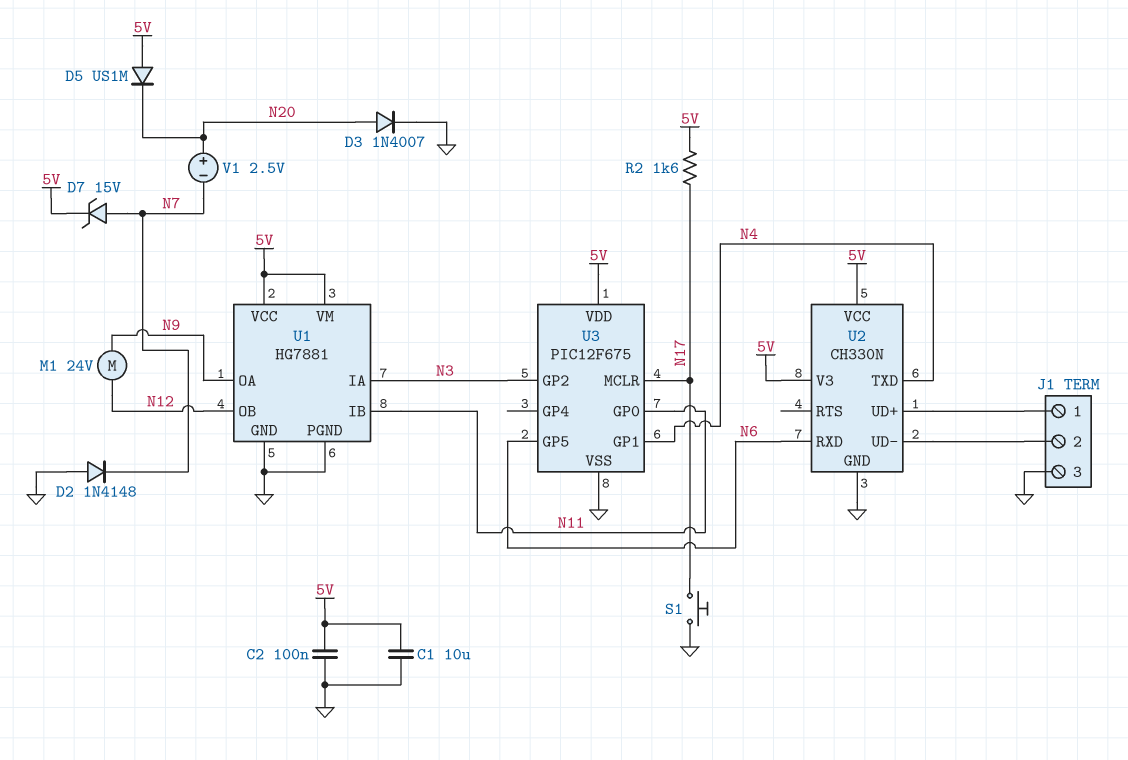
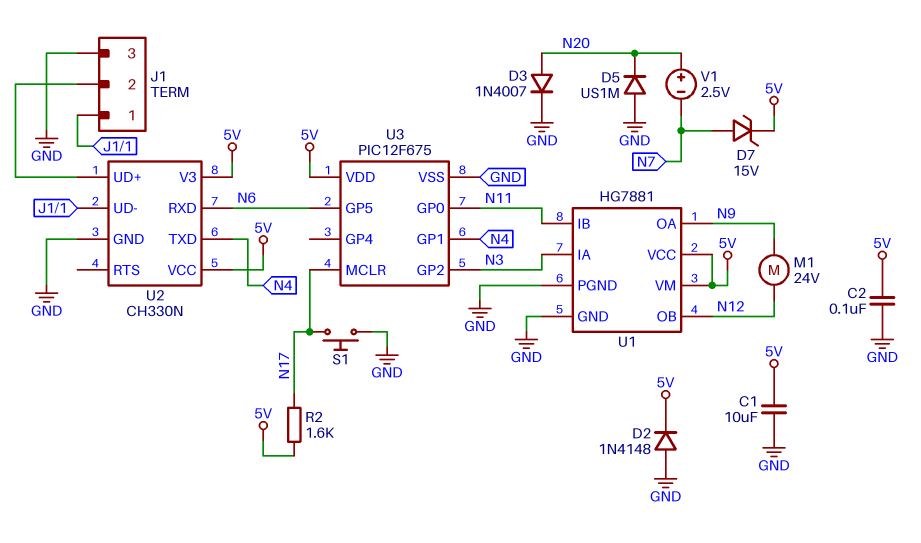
D2: diode 1N4148 (A GND, K N7) -> diode 1N4148 (A GND, K 5V)
D5: diode US1M (A 5V, K N20) -> diode US1M (A GND, K N20)
U2 pin UD+: J1/1 -> J1/2
U2 pin UD-: J1/2 -> J1/1

